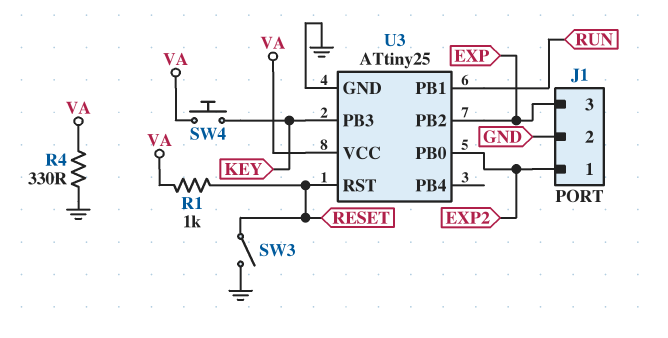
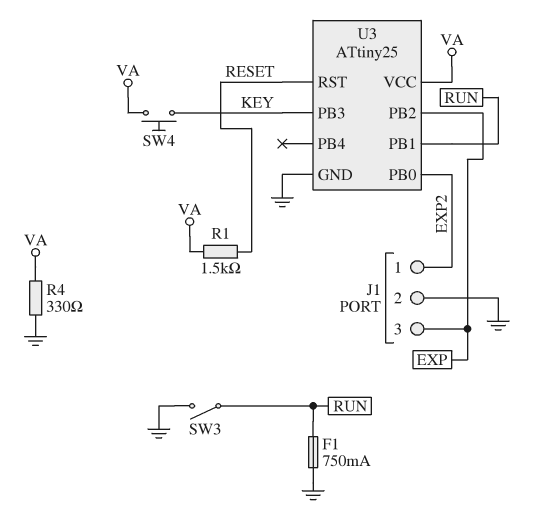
F1: none -> 750mA (GND, RUN)
R1: 1k (RESET, VA) -> 1.5k (RESET, VA)
SW3: switch (GND, RESET) -> switch (GND, RUN)

